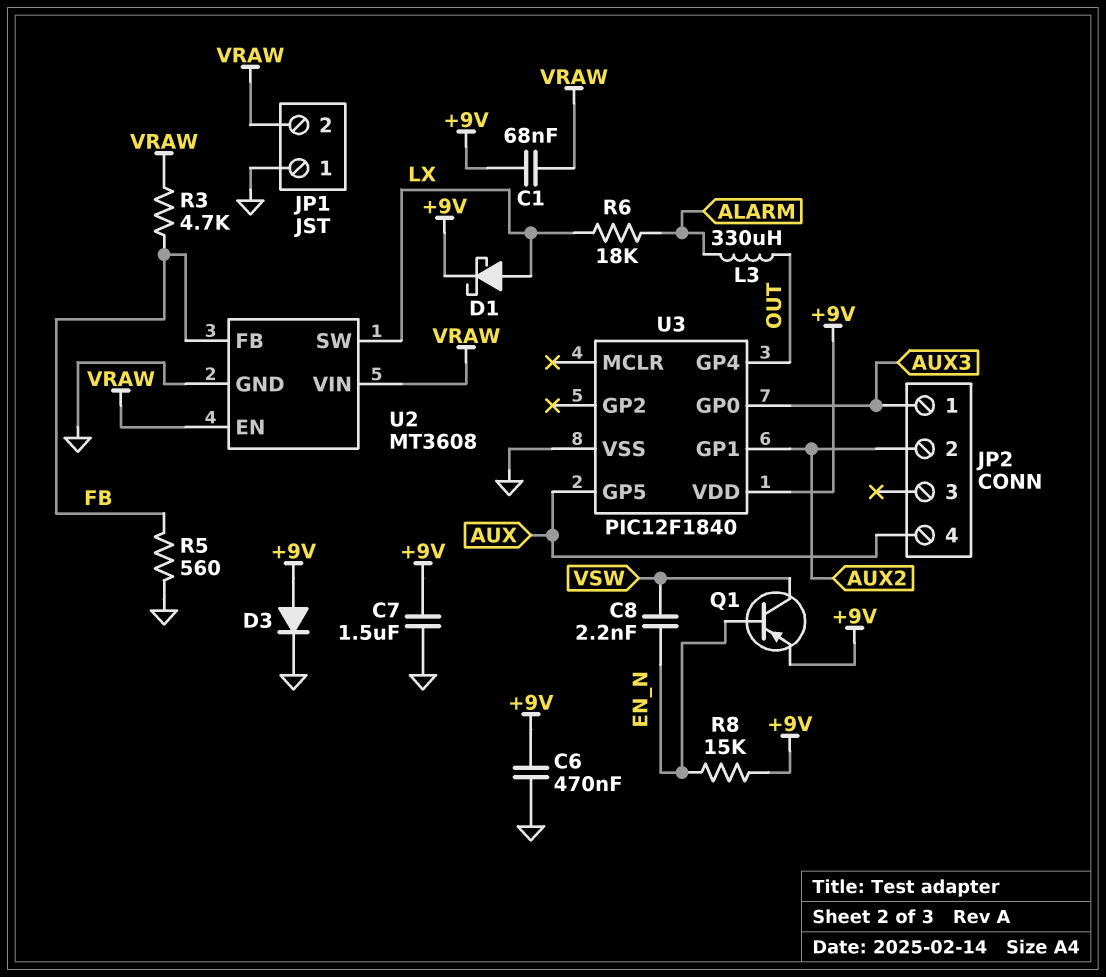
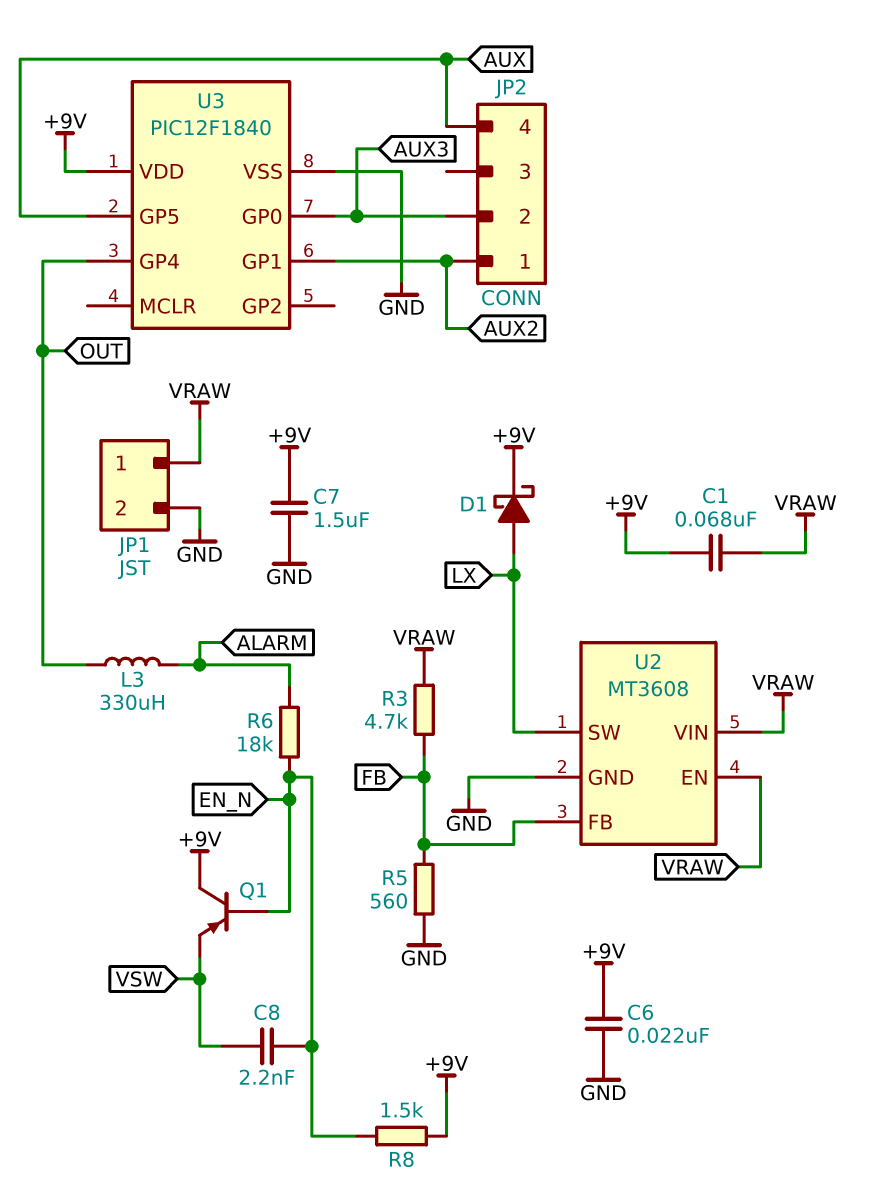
C6: 470nF (+9V, GND) -> 22nF (+9V, GND)
D3: diode (A +9V, K GND) -> none
JP1 pin 1: GND -> VRAW
JP1 pin 2: VRAW -> GND
JP2 pin 1: AUX3 -> AUX2
JP2 pin 2: AUX2 -> AUX3
Q1: PNP (B EN_N, C VSW, E +9V) -> PNP (B EN_N, C +9V, E VSW)
R6: 18k (ALARM, LX) -> 18k (ALARM, EN_N)
R8: 15k (+9V, EN_N) -> 1.5k (+9V, EN_N)

